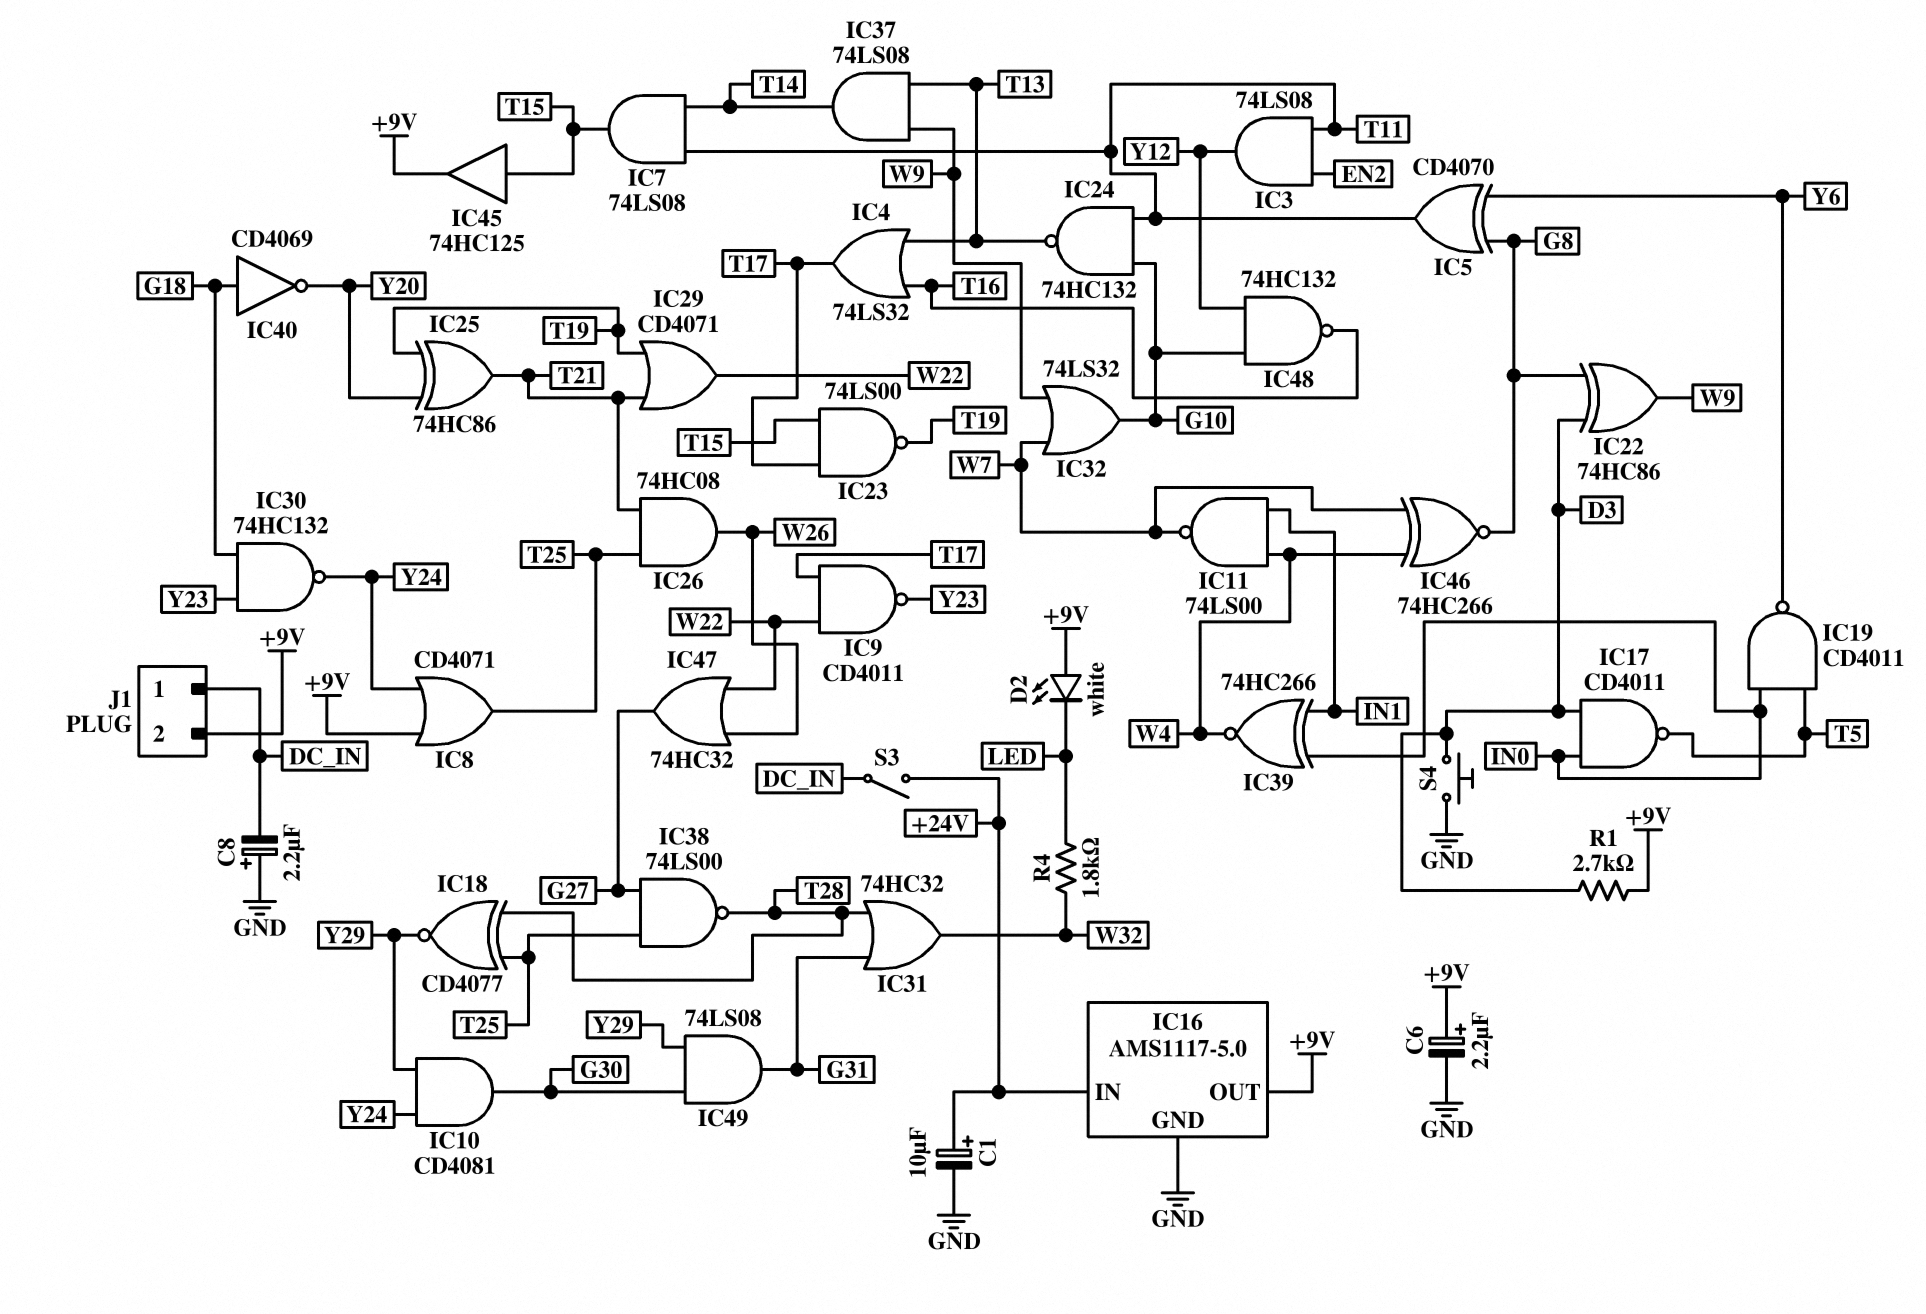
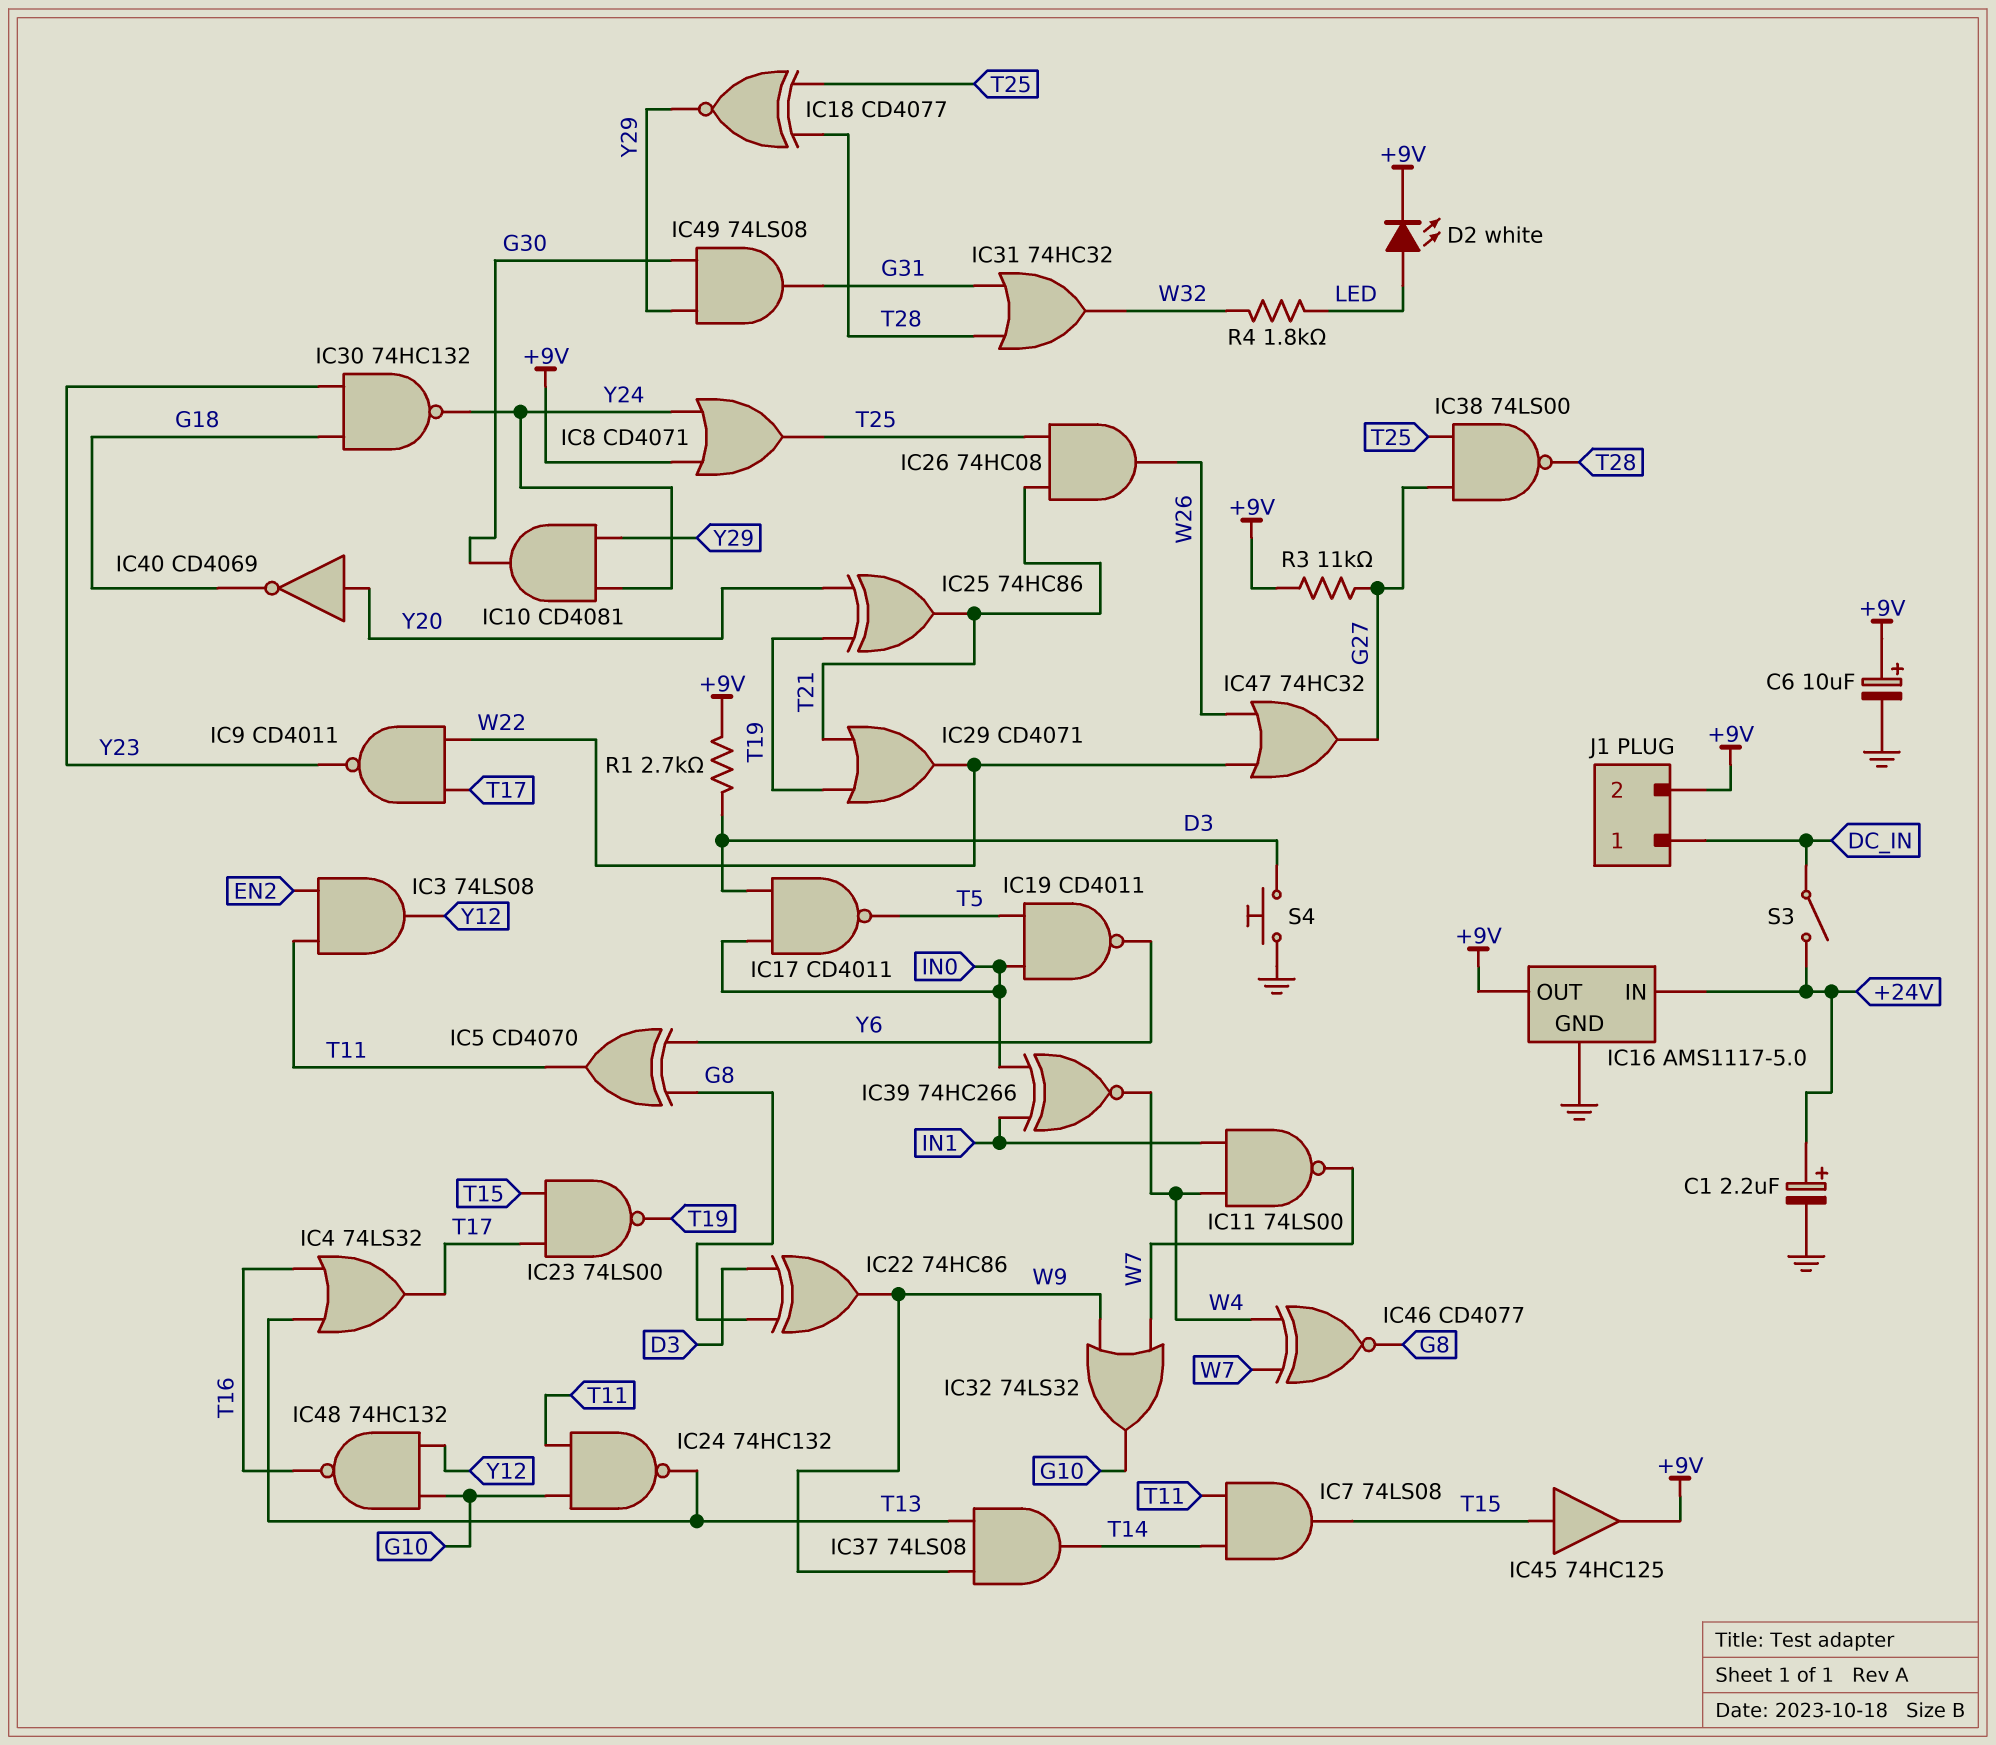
C1: 10uF (plus +24V, minus GND) -> 2.2uF (plus +24V, minus GND)
C6: 2.2uF (plus +9V, minus GND) -> 10uF (plus +9V, minus GND)
C8: 2.2uF (plus GND, minus DC_IN) -> none
D2: LED white (A +9V, K LED) -> LED white (A LED, K +9V)
IC40: NOT CD4069 (in G18, out Y20) -> NOT CD4069 (in Y20, out G18)
IC46: XNOR 74HC266 (in W4, in W7, out G8) -> XNOR CD4077 (in W4, in W7, out G8)
R3: none -> 11k (+9V, G27)

